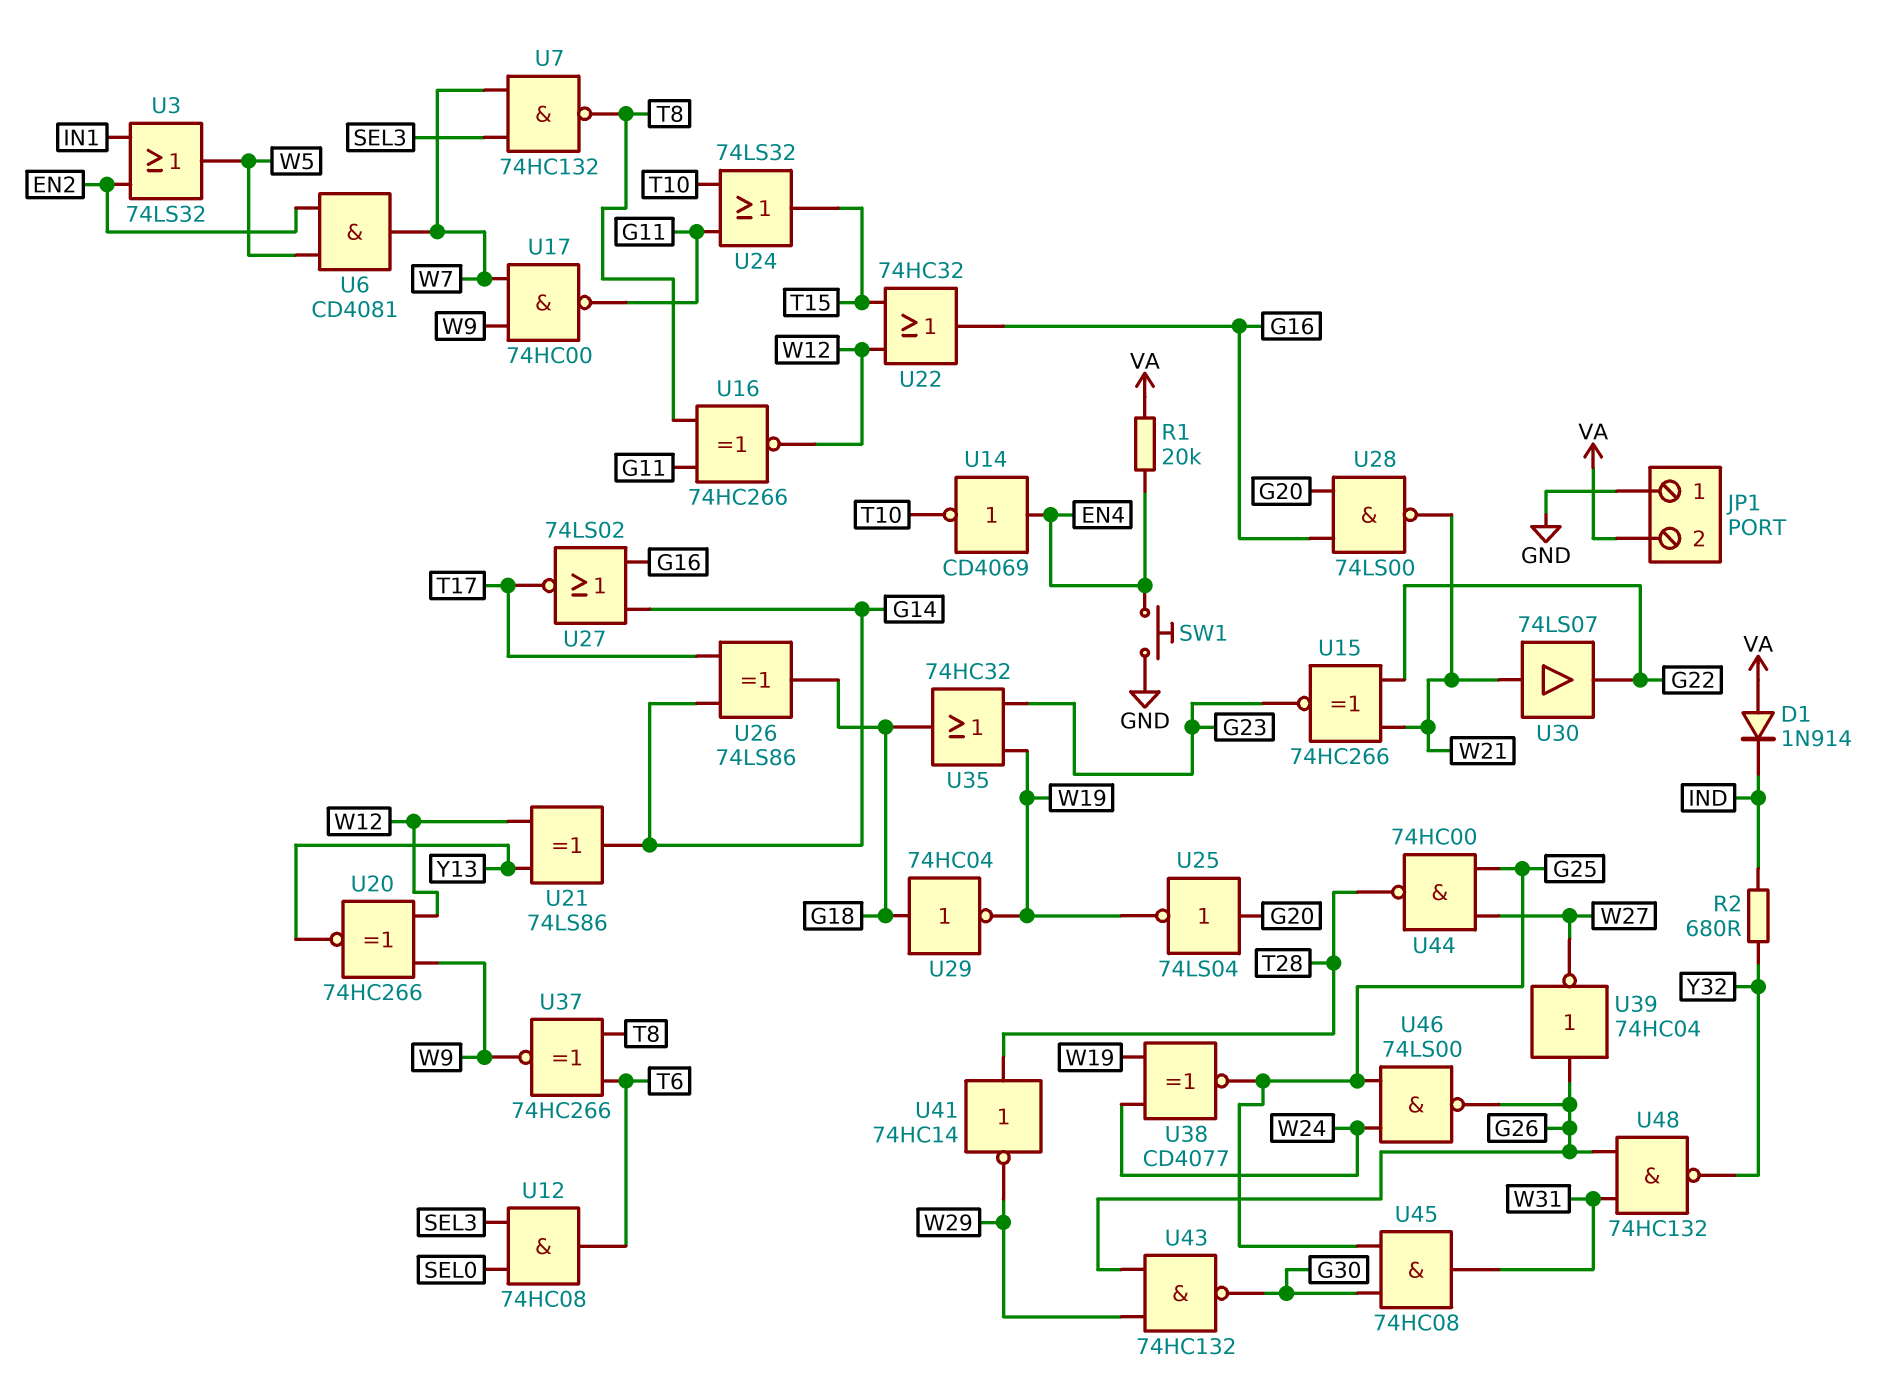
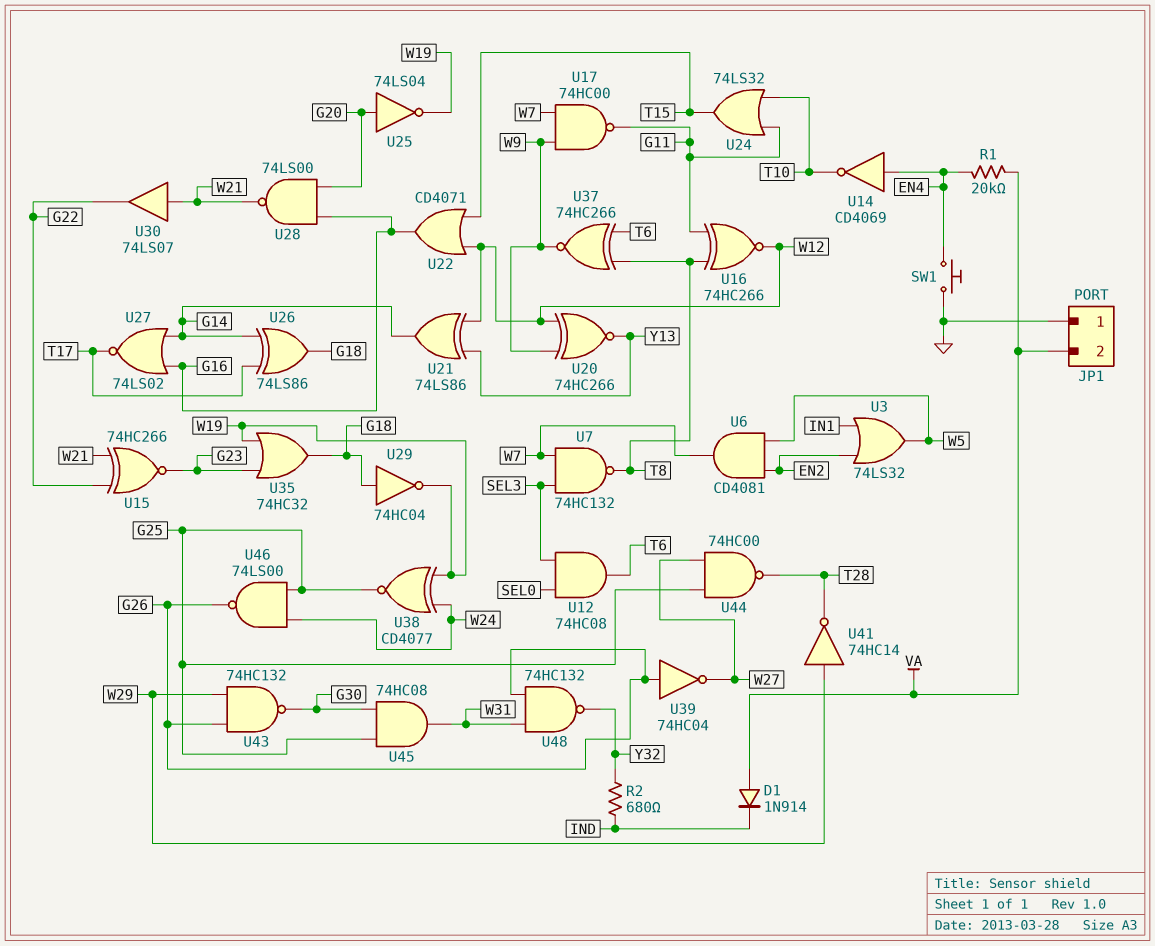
U22: OR 74HC32 (in T15, in W12, out G16) -> OR CD4071 (in T15, in W12, out G16)
U41: NOT 74HC14 (in T28, out W29) -> NOT 74HC14 (in W29, out T28)

